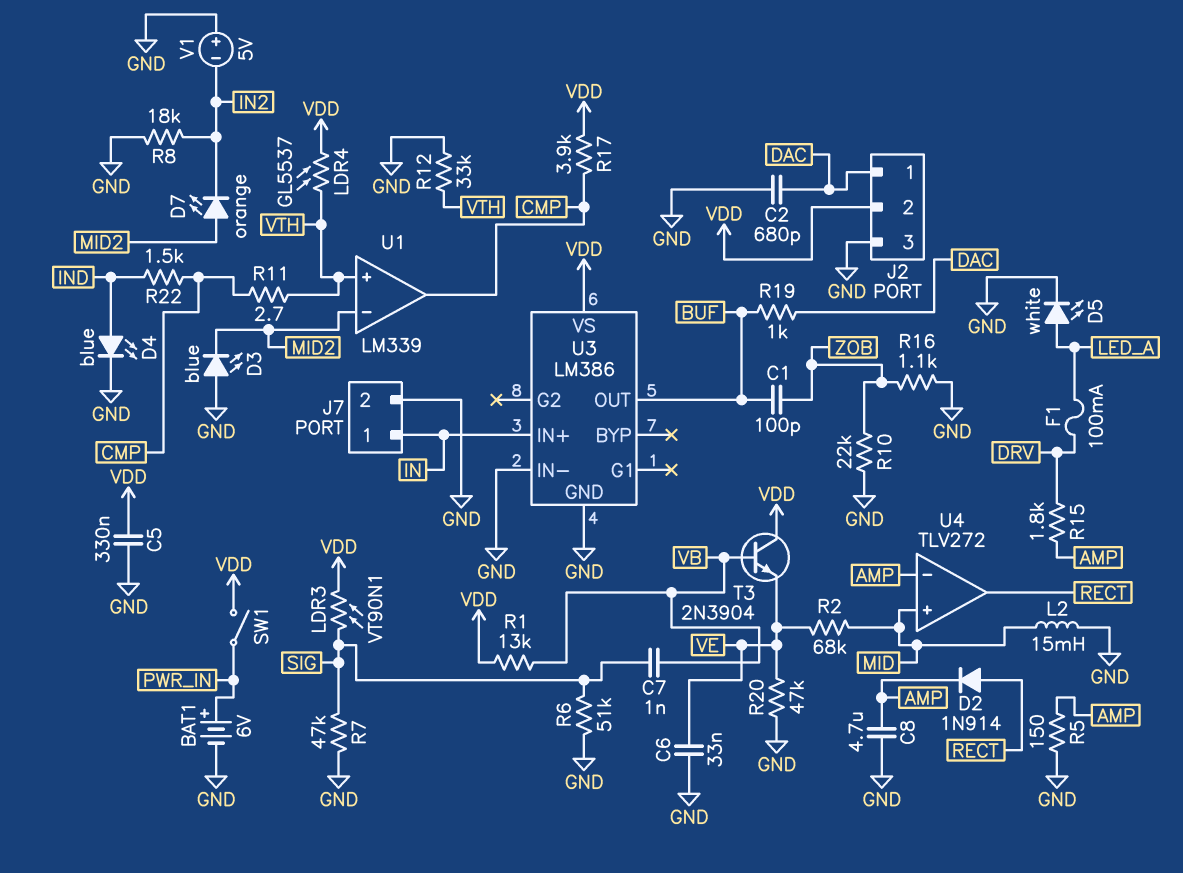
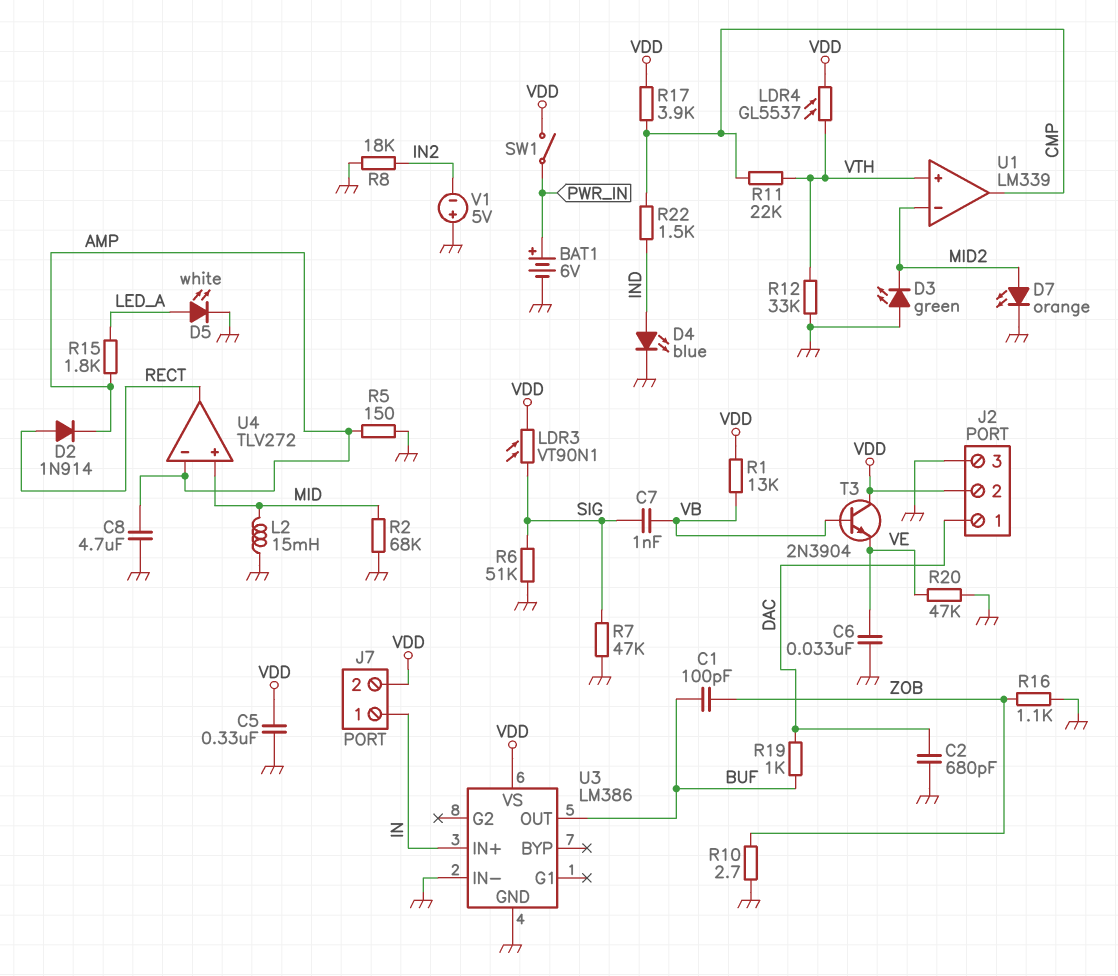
D3: LED blue (A GND, K MID2) -> LED green (A GND, K MID2)
D7: LED orange (A MID2, K IN2) -> LED orange (A MID2, K GND)
F1: 100mA (DRV, LED_A) -> none
J7 pin 2: GND -> VDD
R2: 68k (MID, VE) -> 68k (GND, MID)
R10: 22k (GND, ZOB) -> 2.7 (GND, ZOB)
R11: 2.7 (CMP, VTH) -> 22k (CMP, VTH)
R15: 1.8k (AMP, DRV) -> 1.8k (AMP, LED_A)

